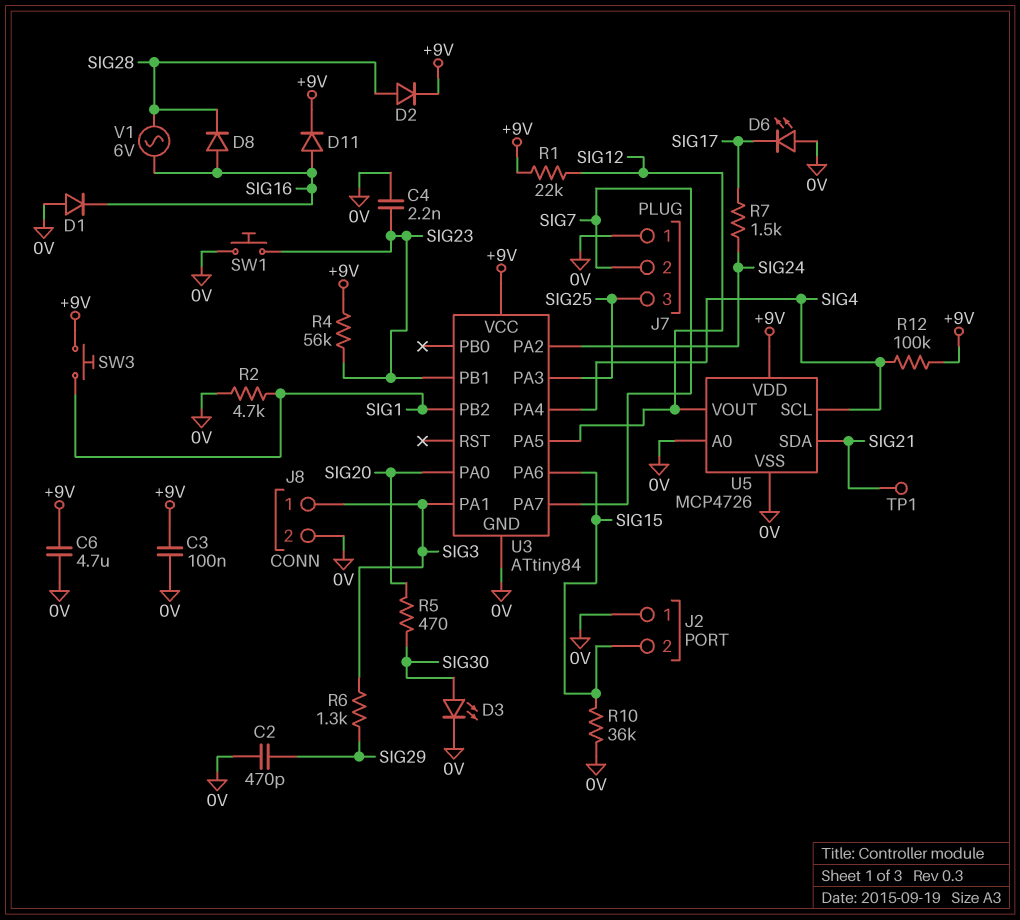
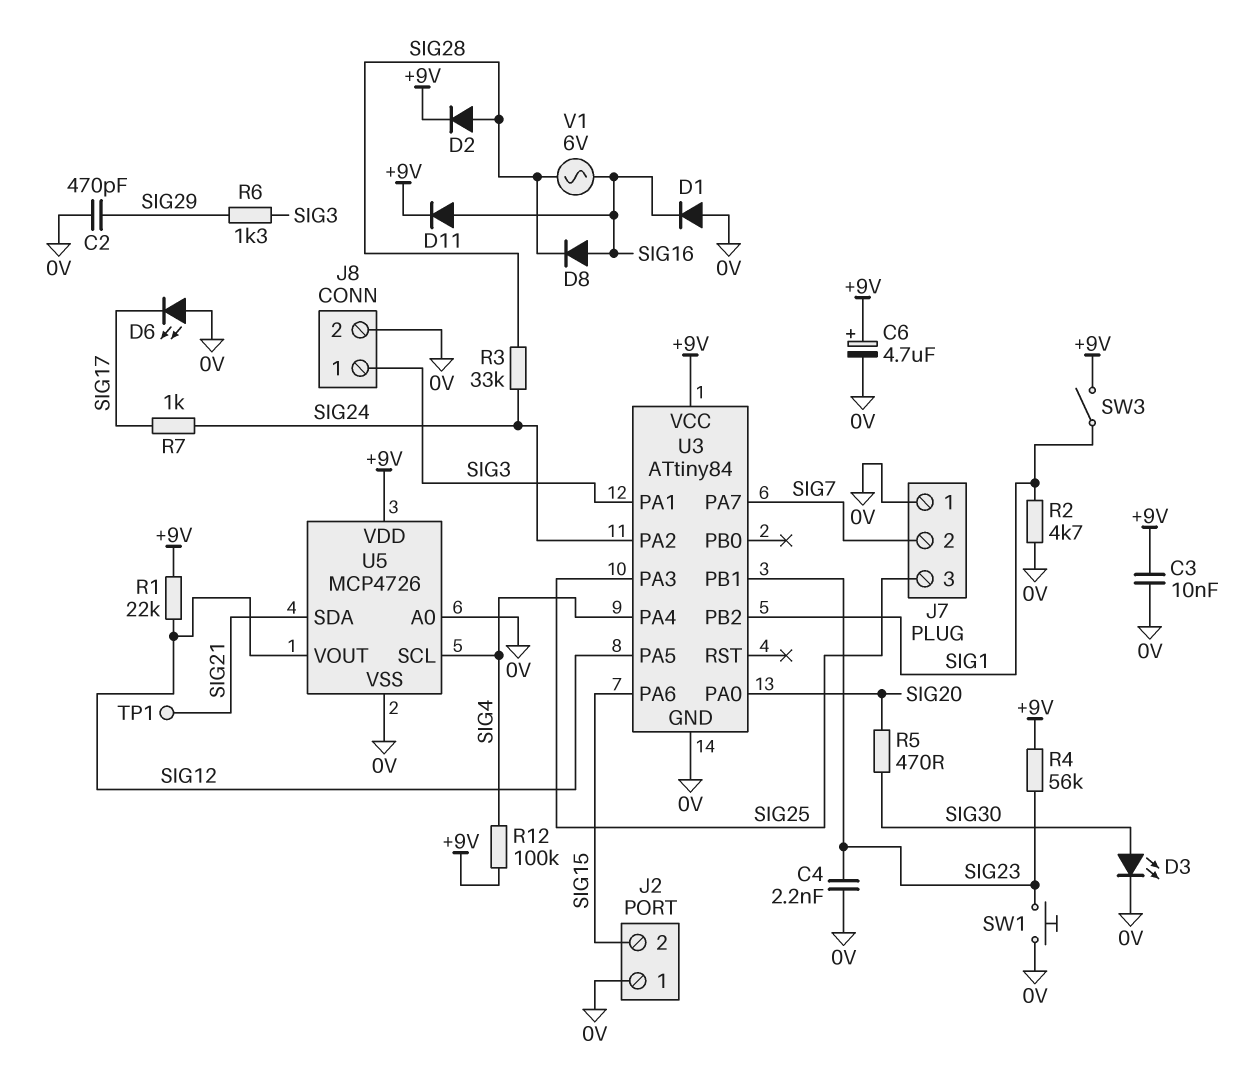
C3: 100nF (+9V, 0V) -> 10nF (+9V, 0V)
C6: 4.7uF (+9V, 0V) -> 4.7uF (plus +9V, minus 0V)
R3: none -> 33k (SIG24, SIG28)
R7: 1.5k (SIG17, SIG24) -> 1k (SIG17, SIG24)
R10: 36k (0V, SIG15) -> none
SW3: button (+9V, SIG1) -> switch (+9V, SIG1)

